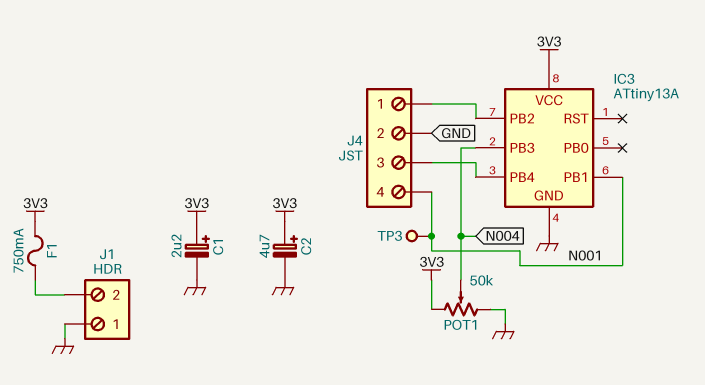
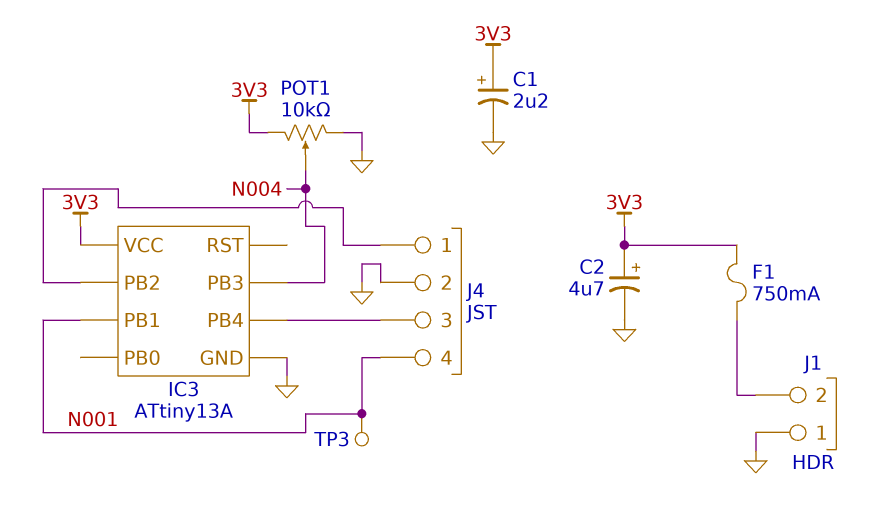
POT1: 50k (3V3, GND, wiper N004) -> 10k (3V3, GND, wiper N004)

